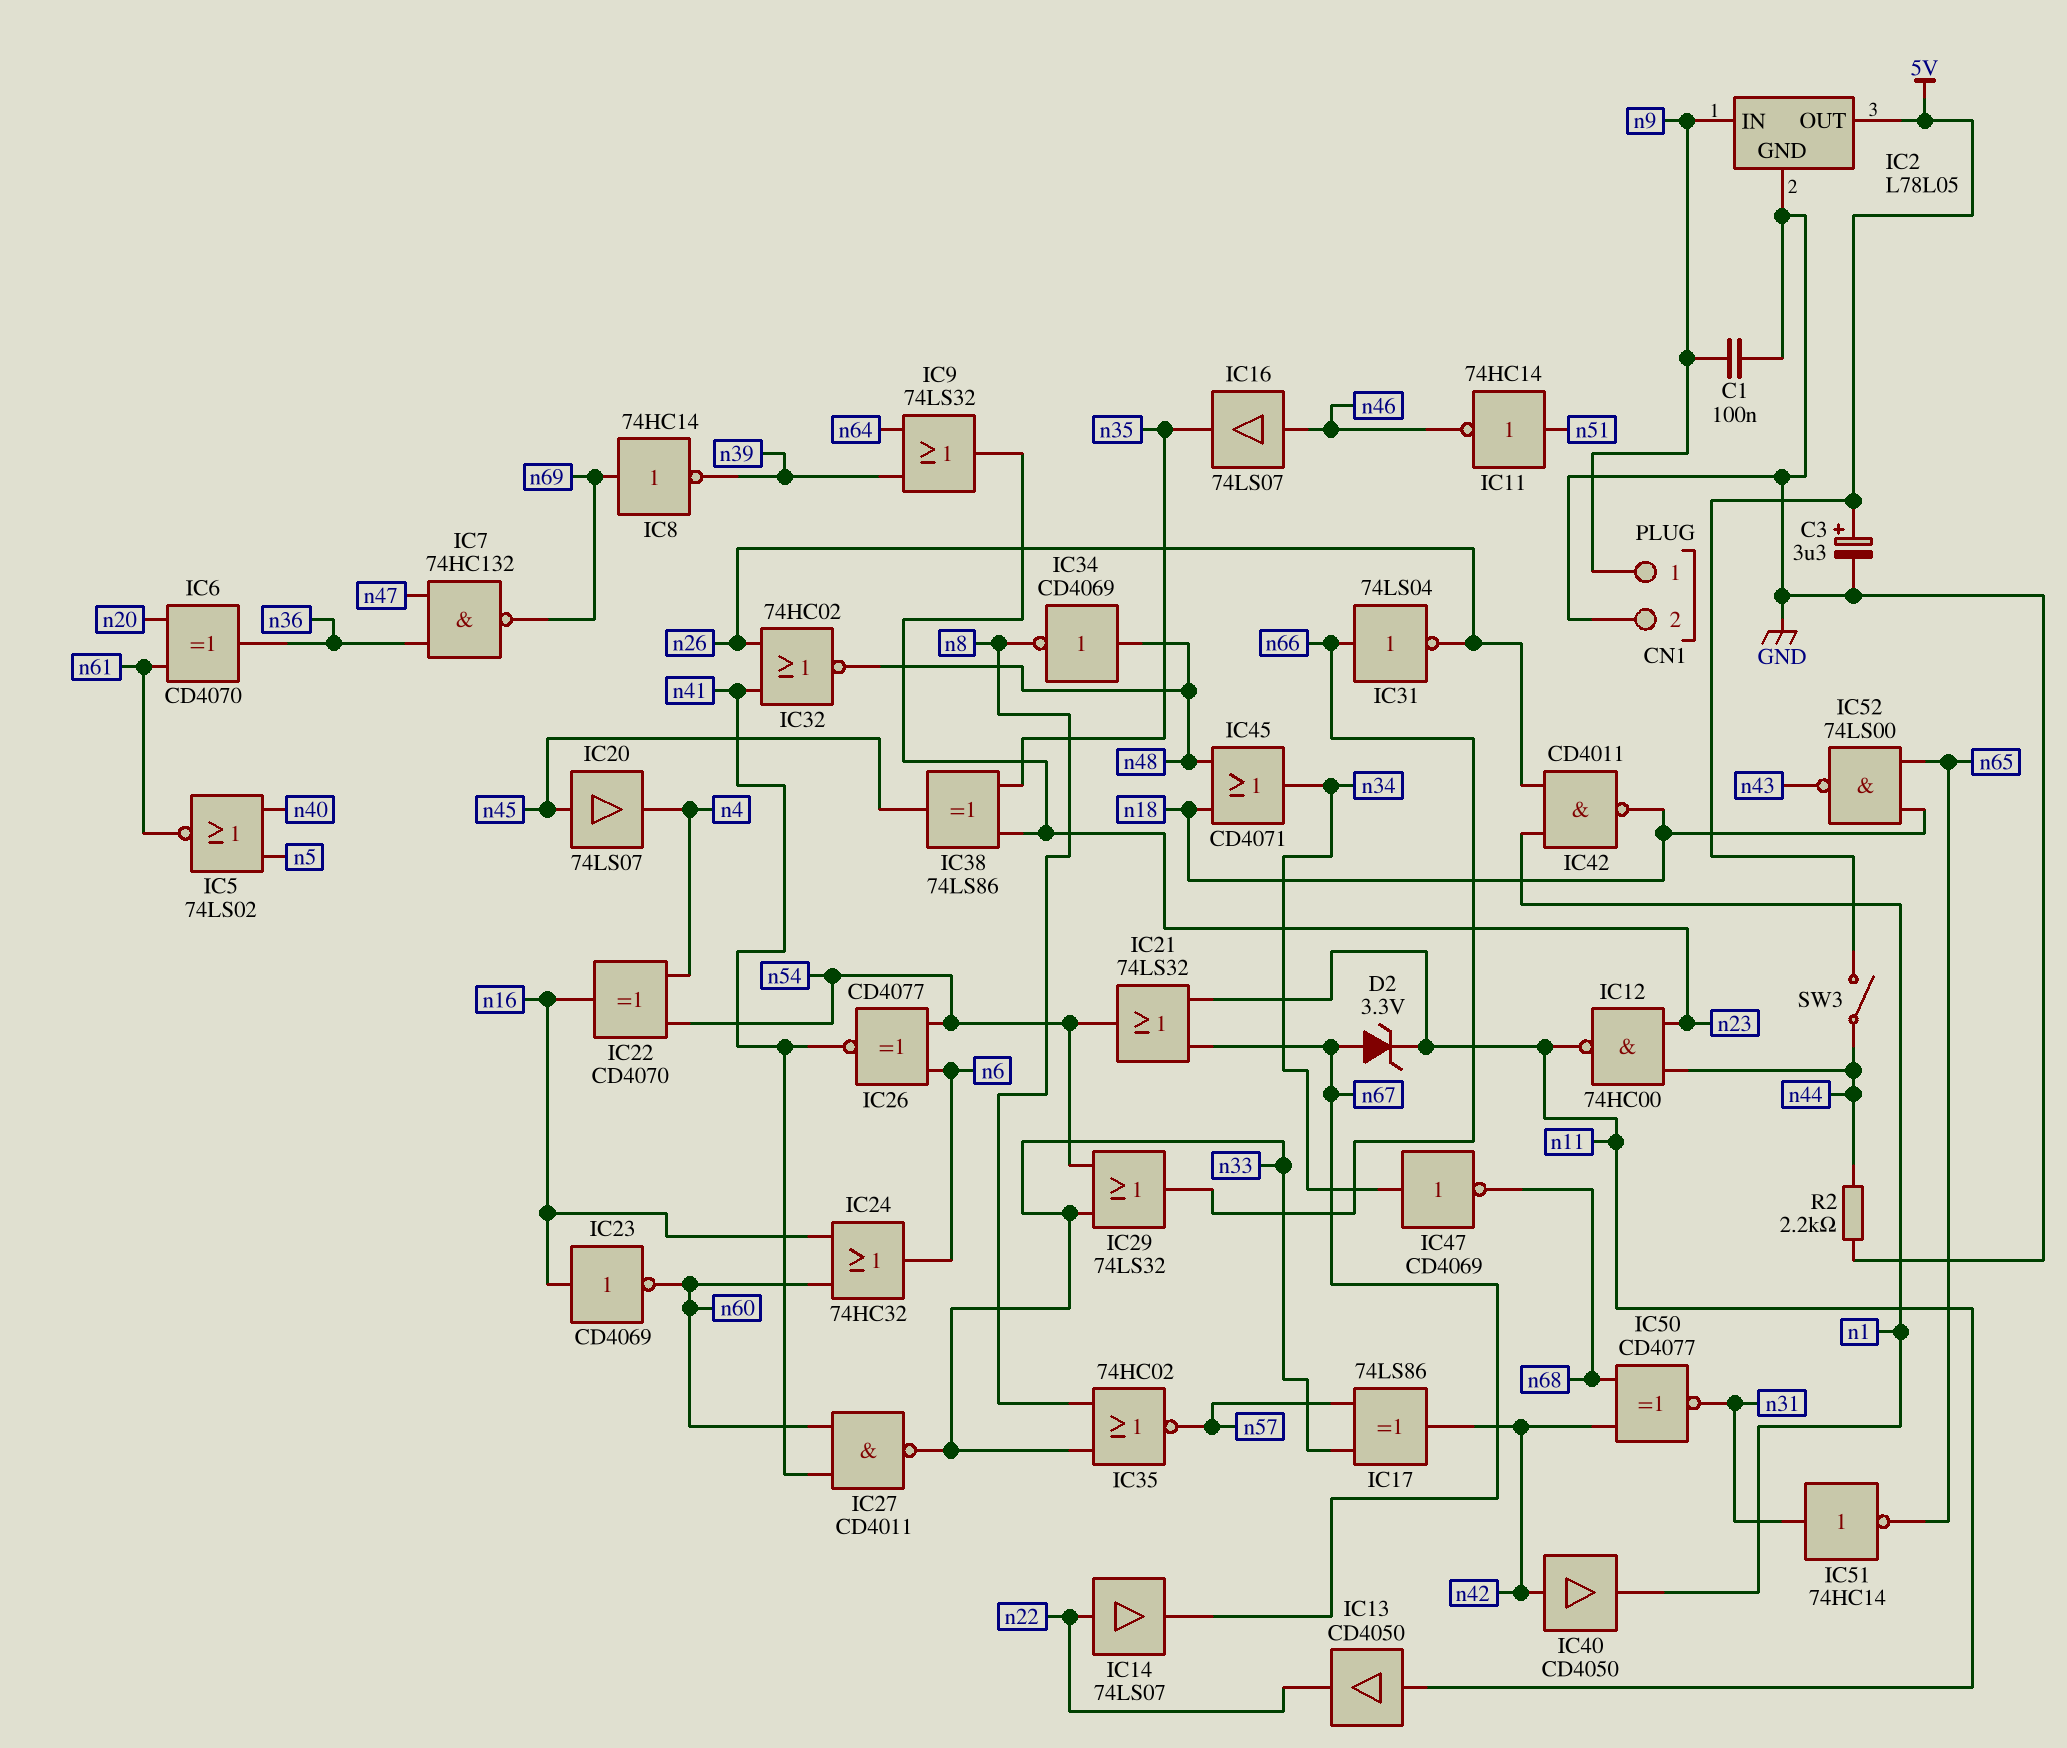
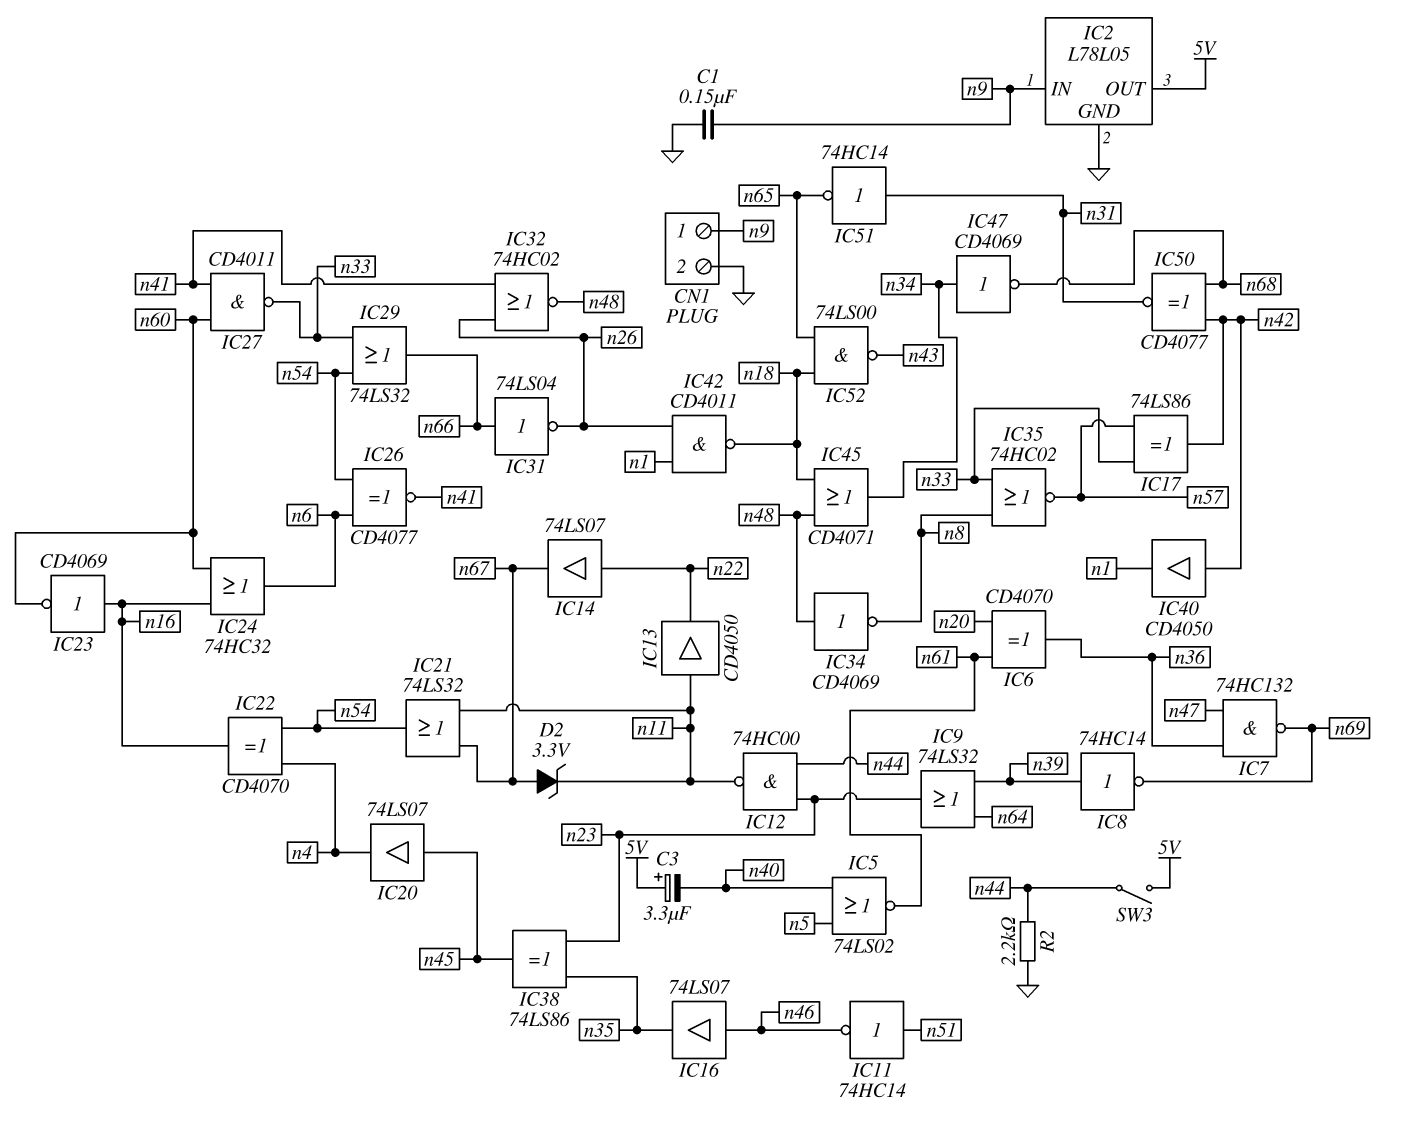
C1: 100nF (GND, n9) -> 150nF (GND, n9)
C3: 3.3uF (plus 5V, minus GND) -> 3.3uF (plus 5V, minus n40)
IC8: NOT 74HC14 (in n69, out n39) -> NOT 74HC14 (in n39, out n69)

